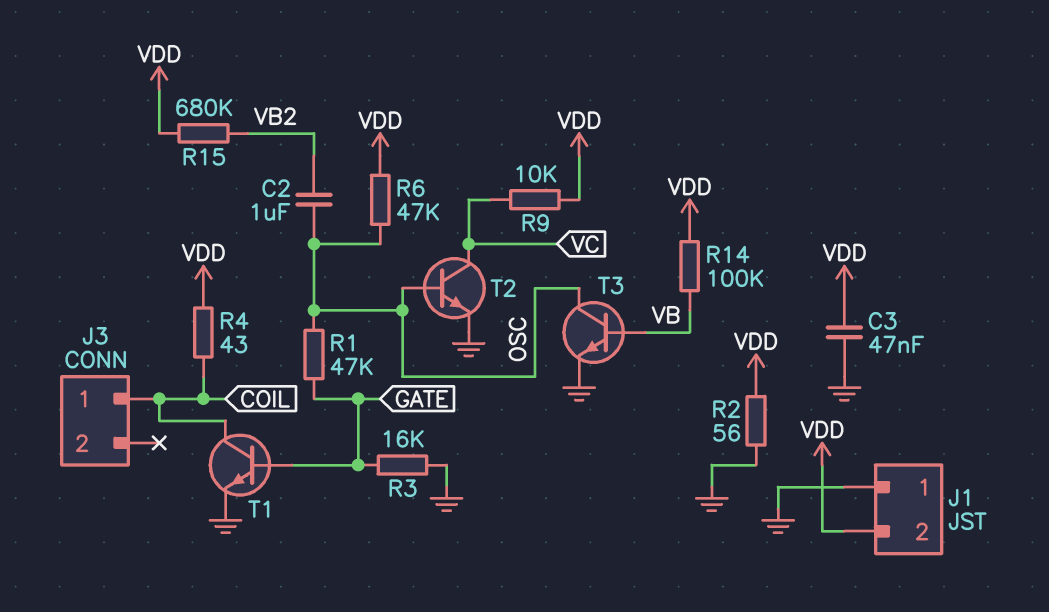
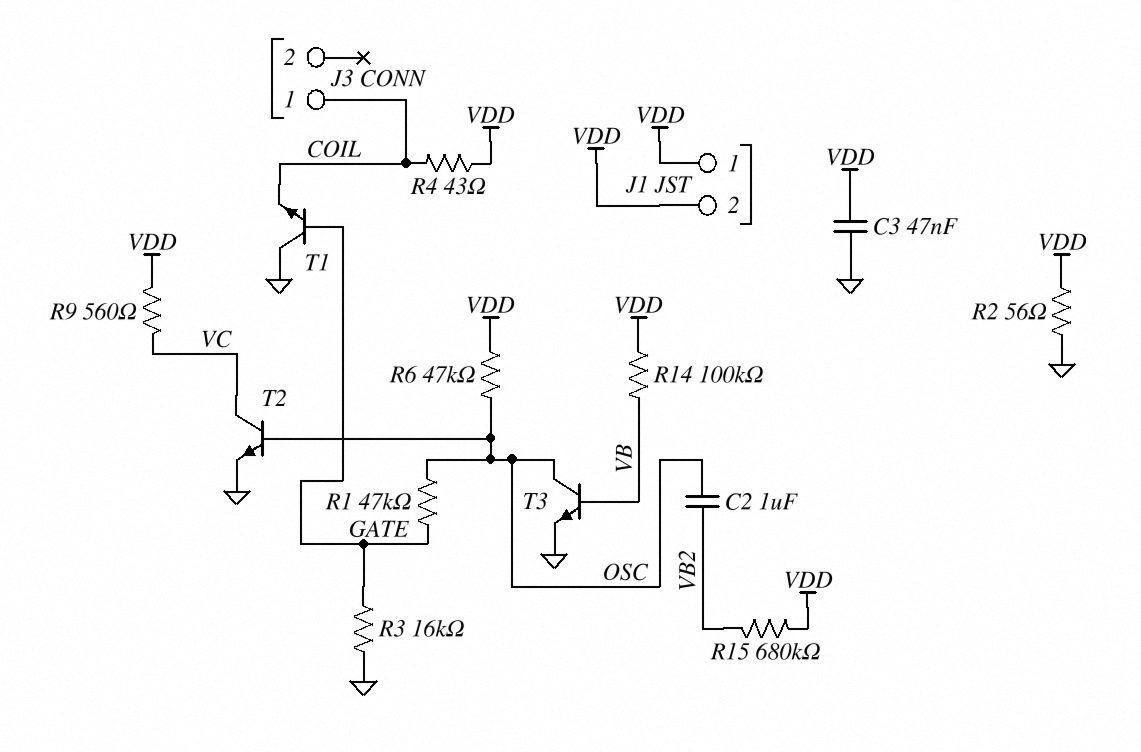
J1 pin 1: GND -> VDD
R9: 10k (VC, VDD) -> 560 (VC, VDD)
T1: NPN (B GATE, C COIL, E GND) -> NPN (B GATE, C GND, E COIL)

